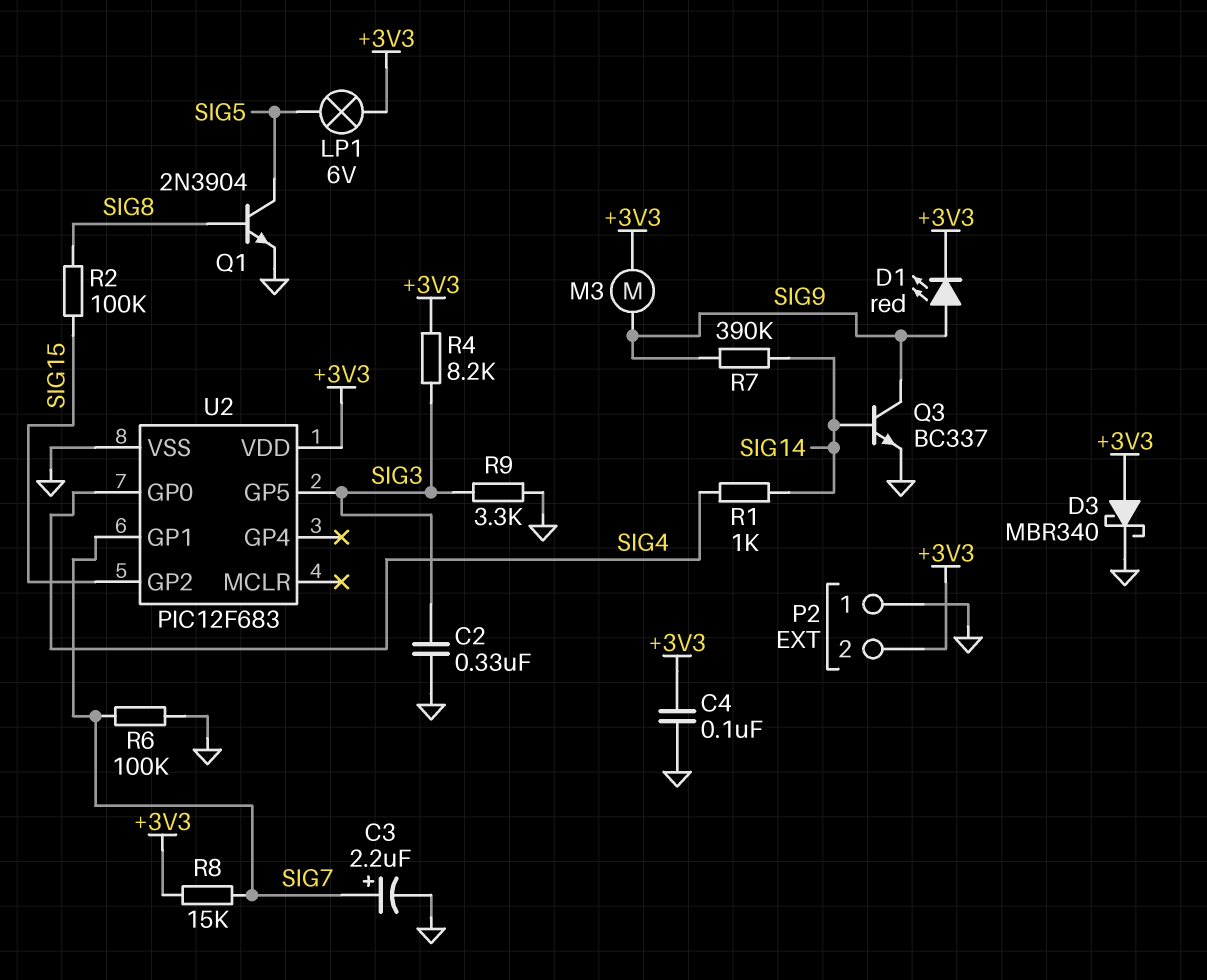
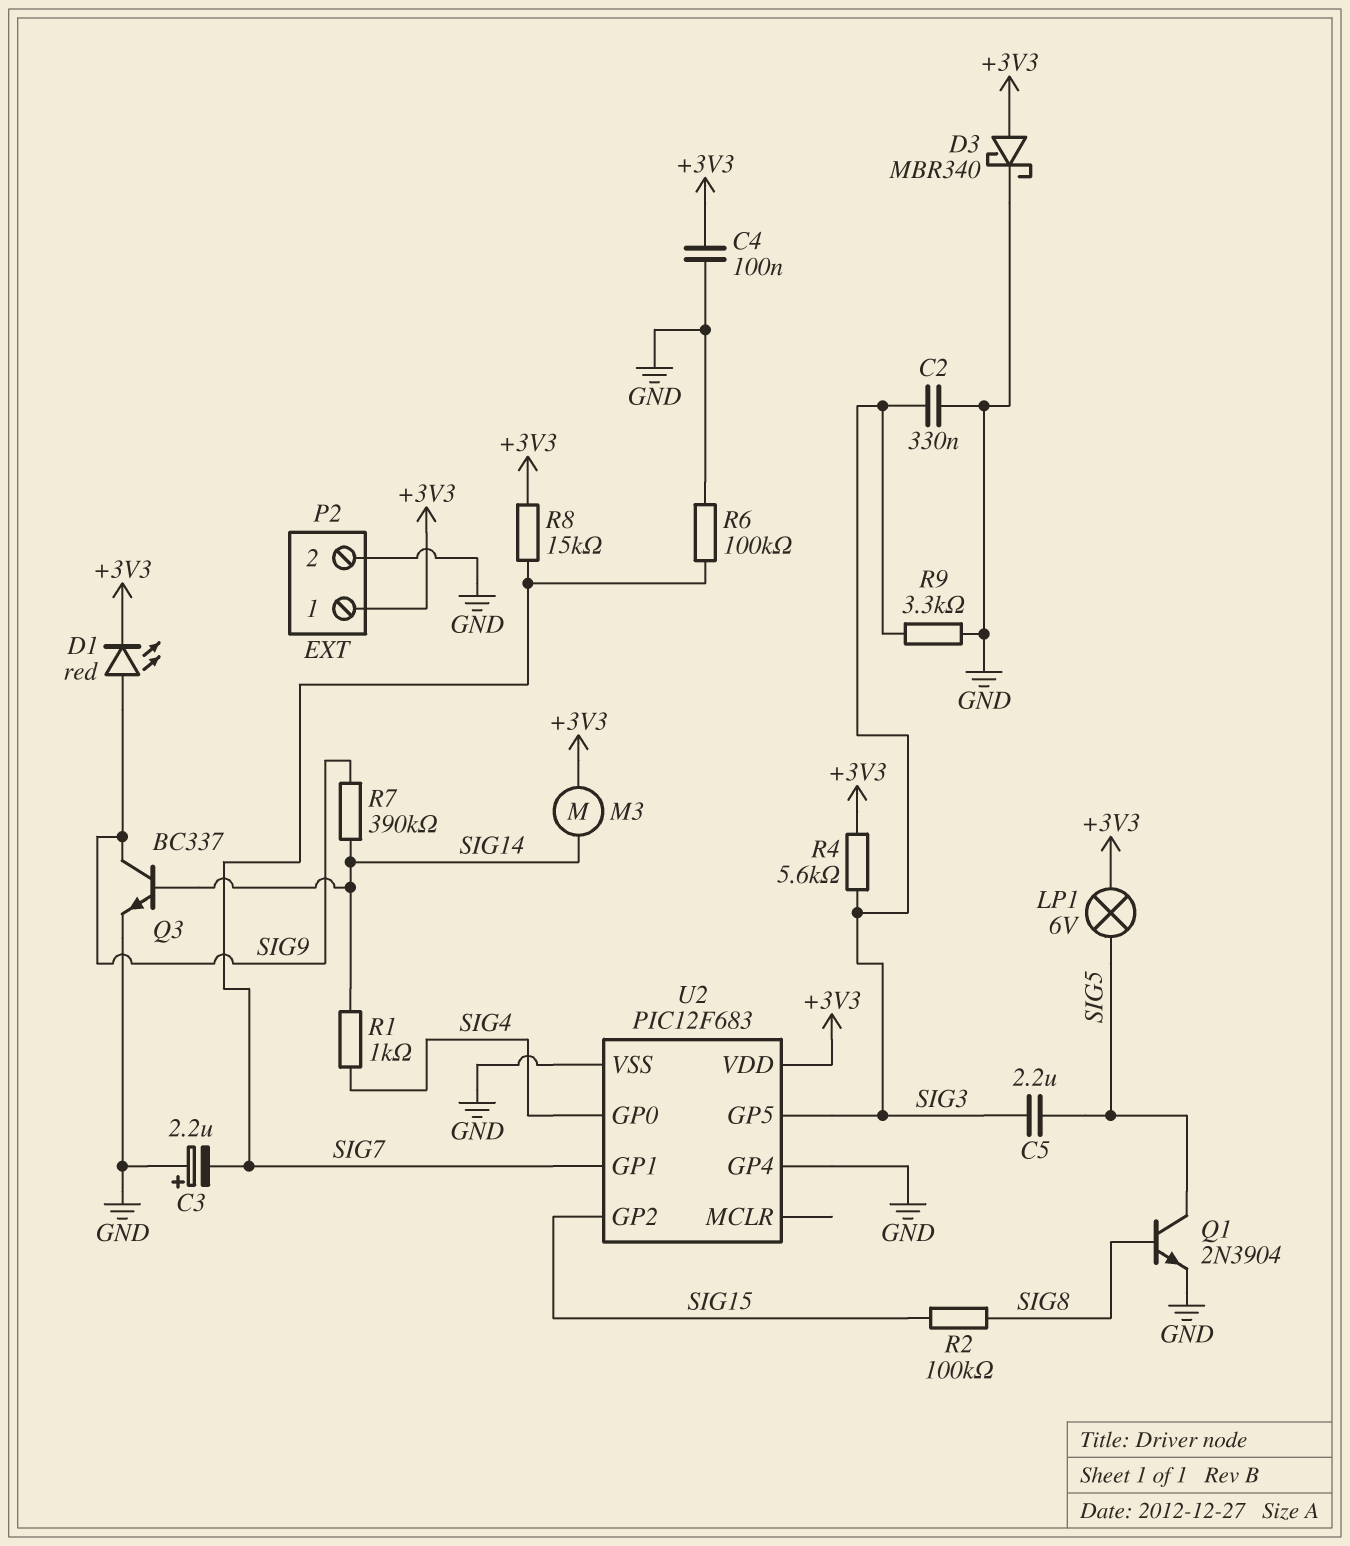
C3: 2.2uF (plus SIG7, minus GND) -> 2.2uF (plus GND, minus SIG7)
C5: none -> 2.2uF (SIG3, SIG5)
M3: motor (+3V3, SIG9) -> motor (+3V3, SIG14)
P2 pin 1: GND -> +3V3
P2 pin 2: +3V3 -> GND
R4: 8.2k (+3V3, SIG3) -> 5.6k (+3V3, SIG3)
U2 pin GP4: none -> GND

